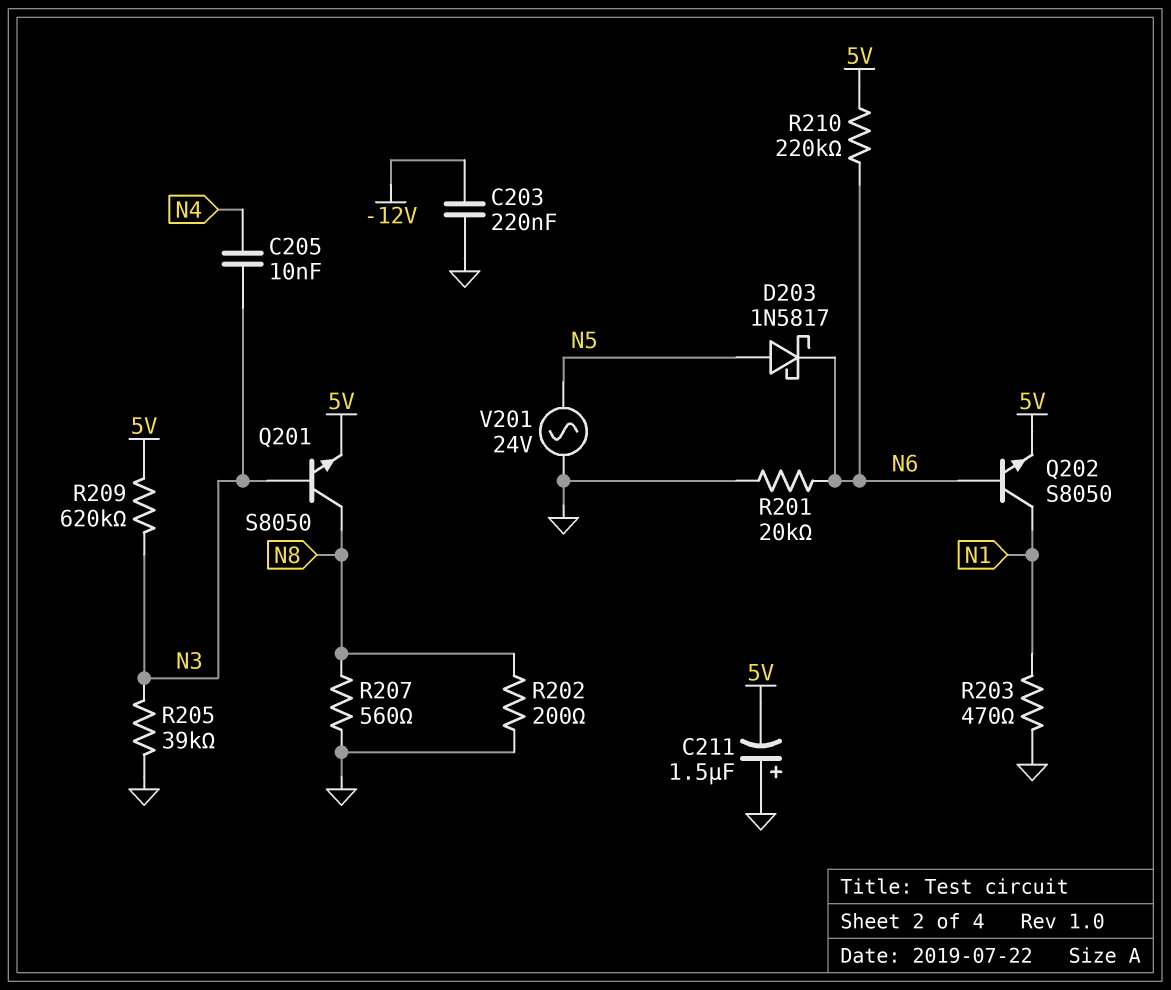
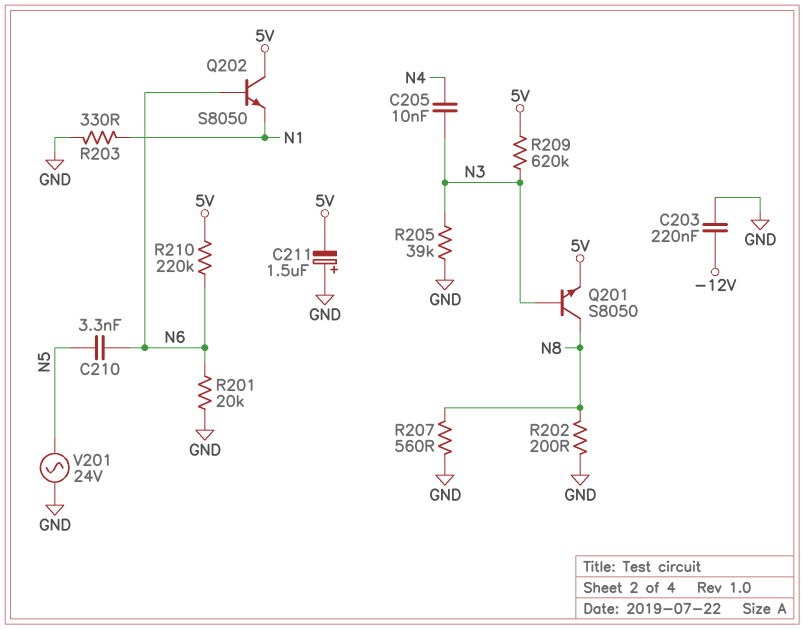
C210: none -> 3.3nF (N5, N6)
D203: schottky 1N5817 (A N5, K N6) -> none
Q202: NPN S8050 (B N6, C N1, E 5V) -> NPN S8050 (B N6, C 5V, E N1)
R203: 470 (GND, N1) -> 330 (GND, N1)

